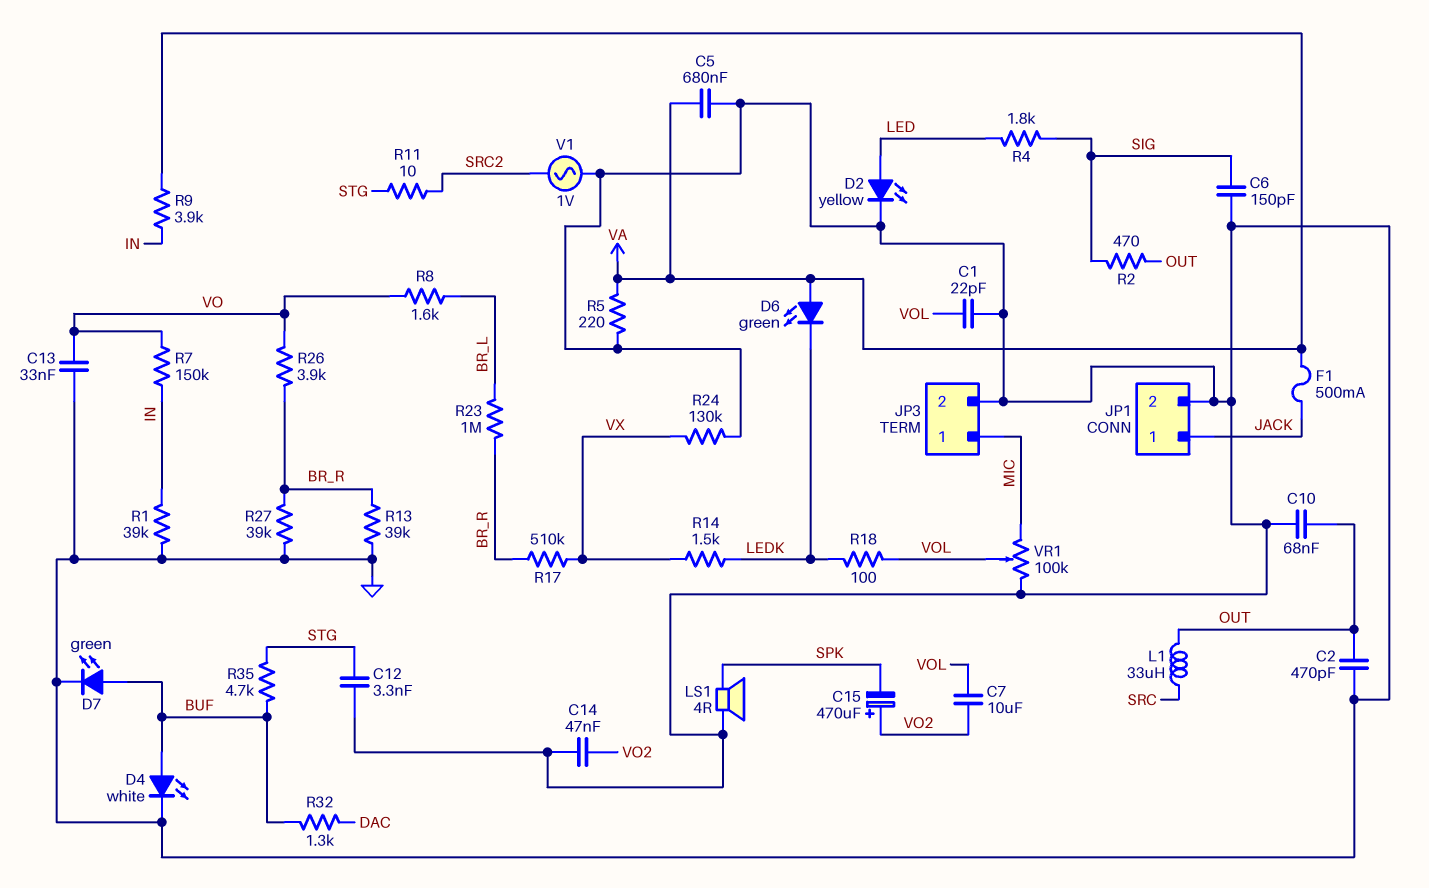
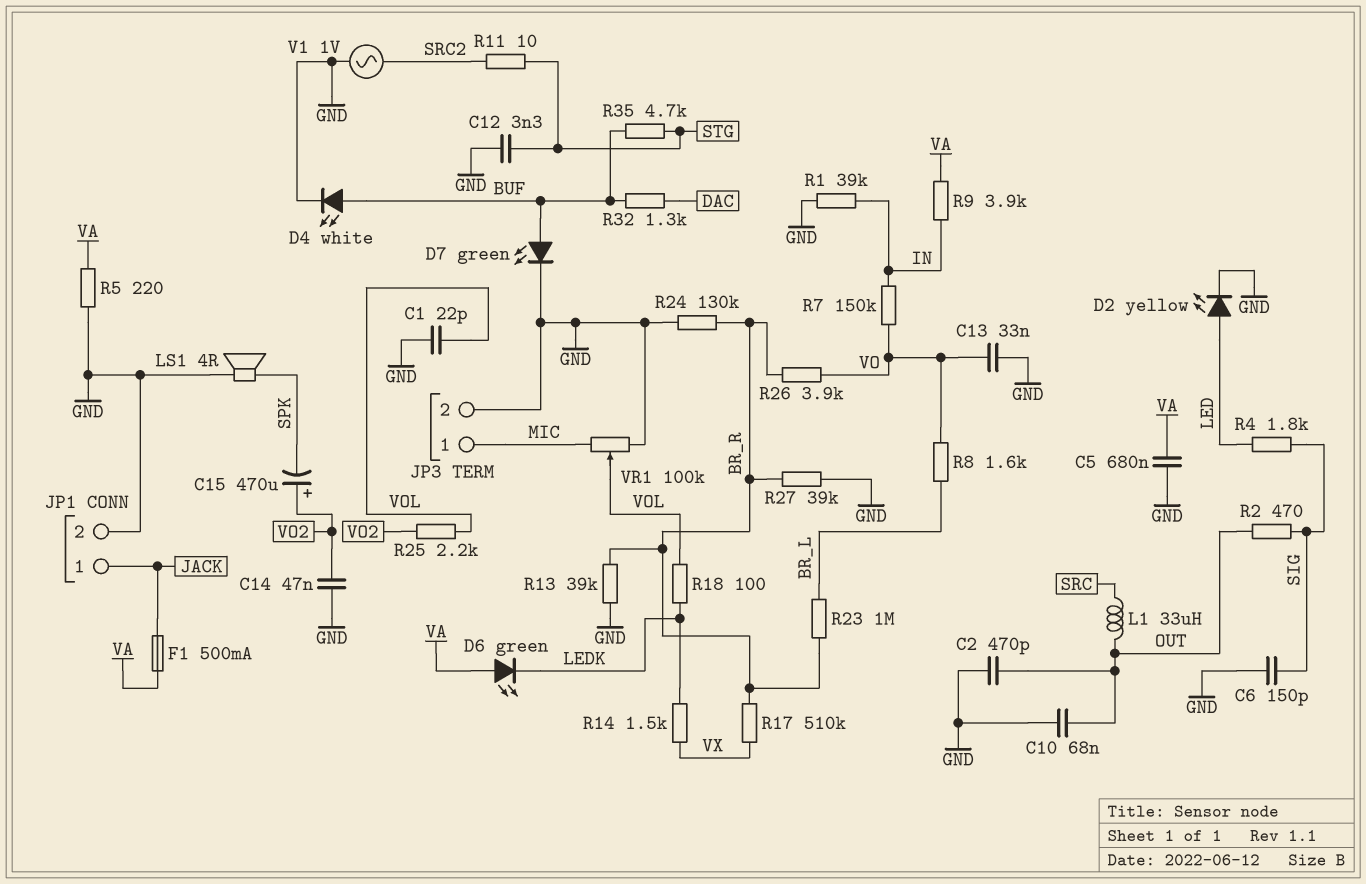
C7: 10uF (VO2, VOL) -> none
R24: 130k (GND, VX) -> 130k (BR_R, GND)
R25: none -> 2.2k (VO2, VOL)

